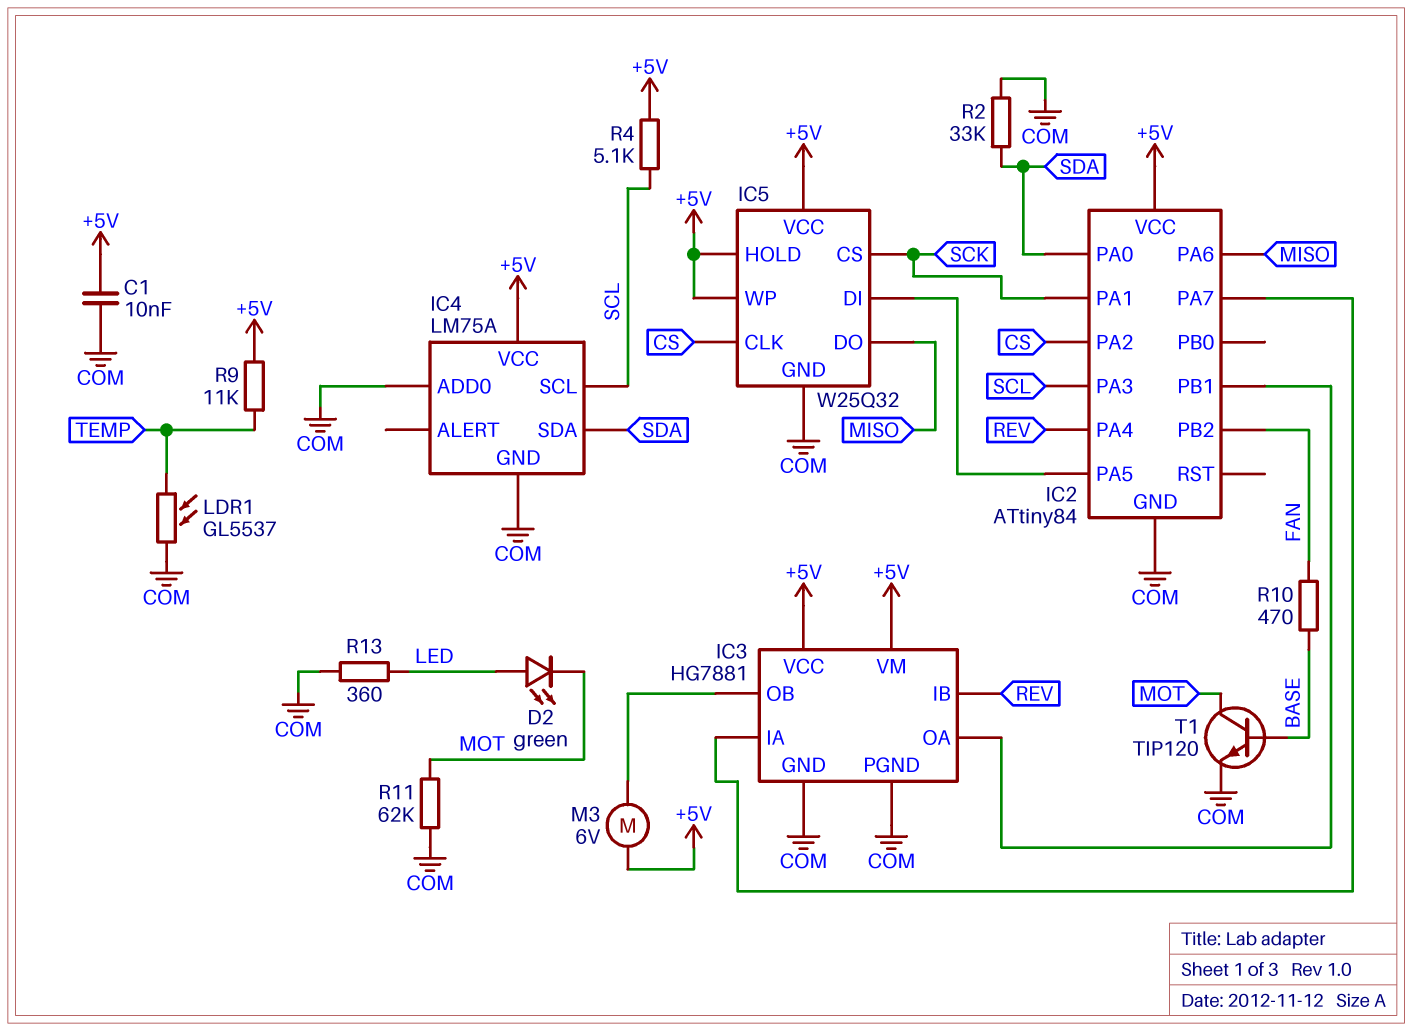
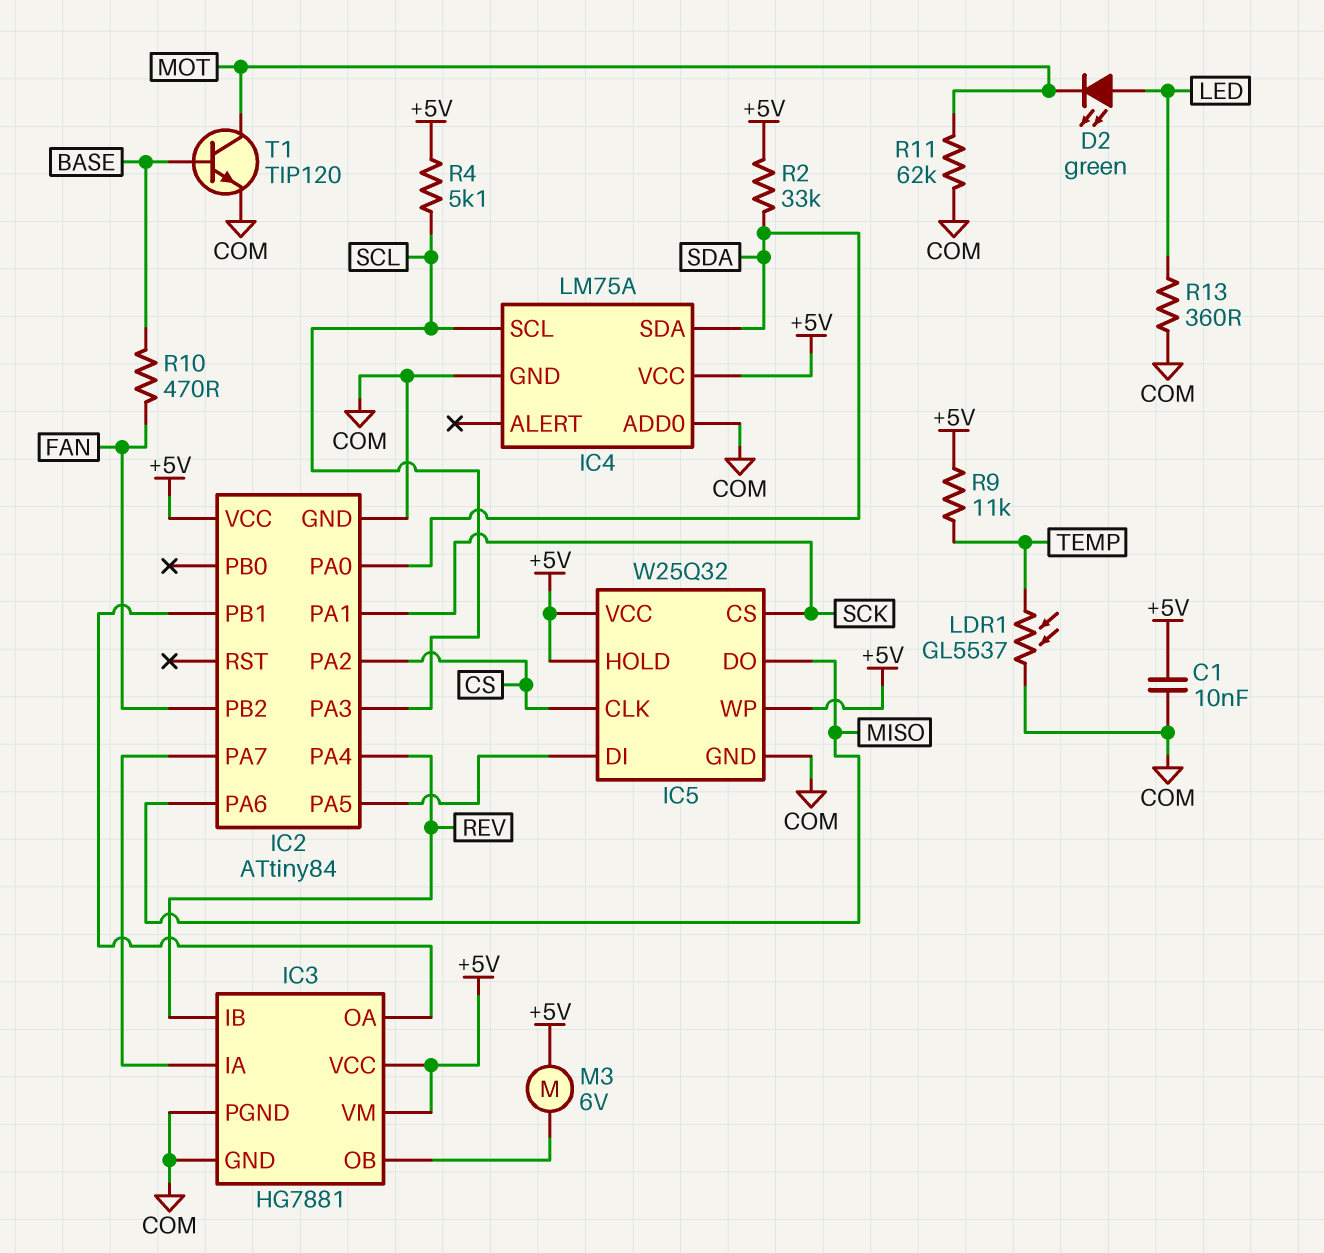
R2: 33k (COM, SDA) -> 33k (+5V, SDA)

